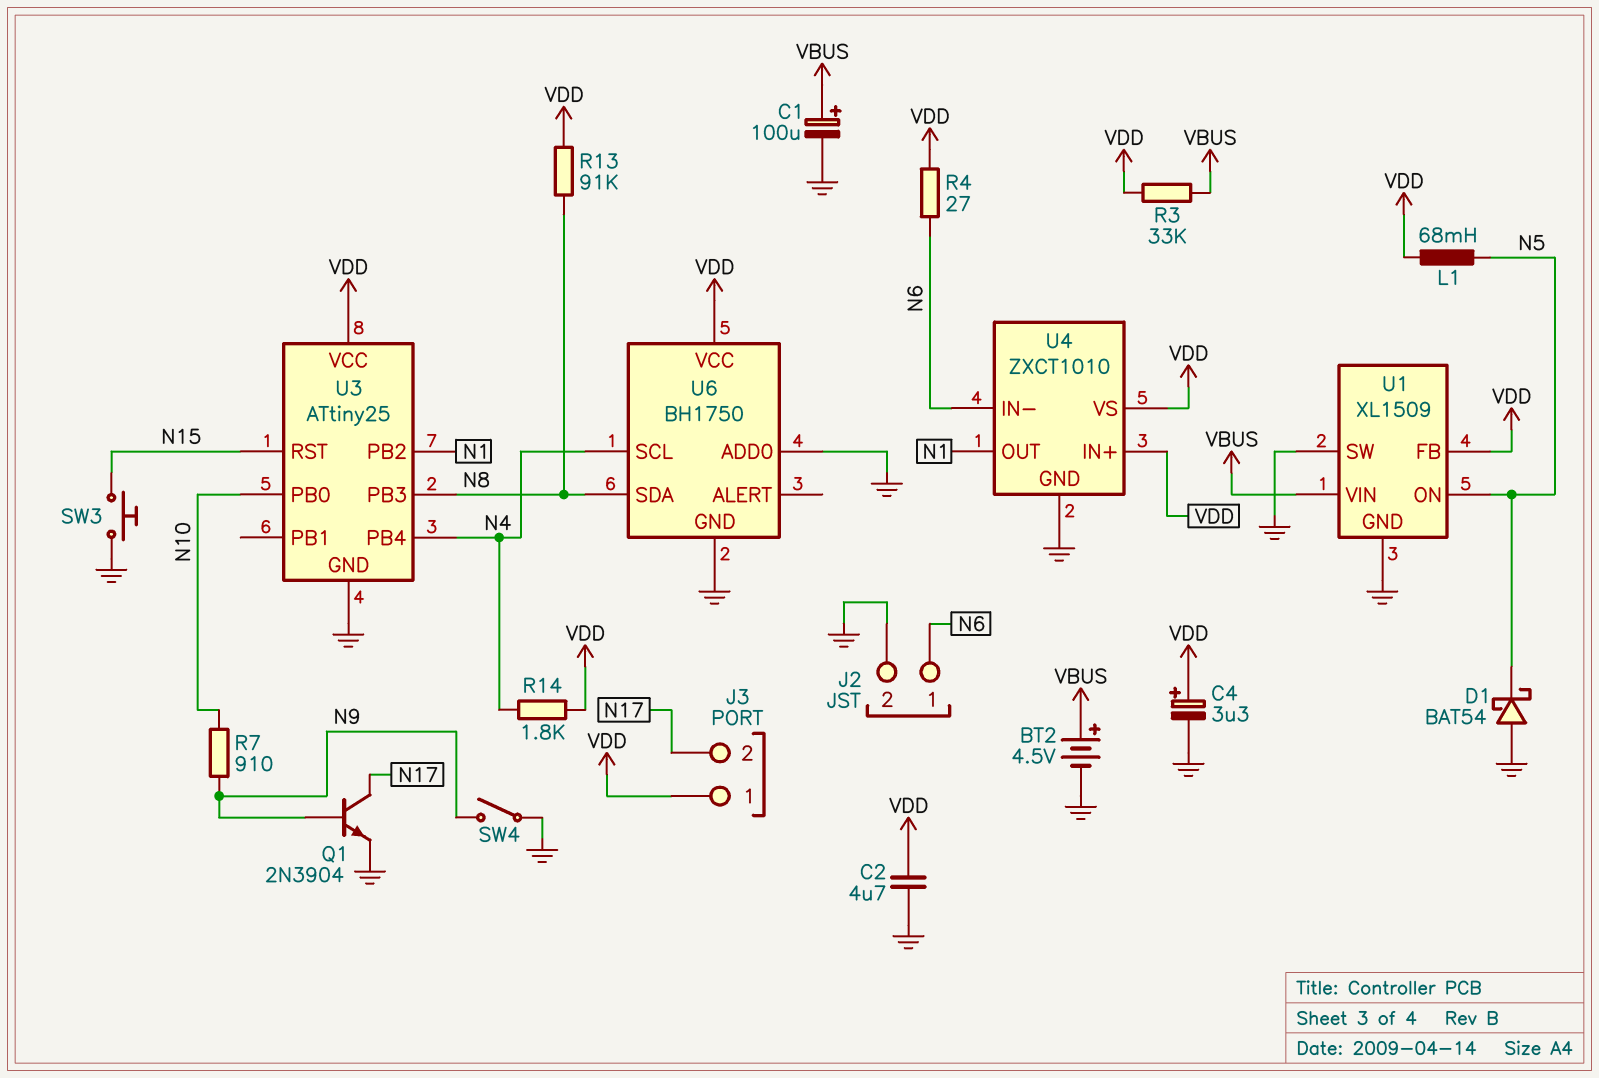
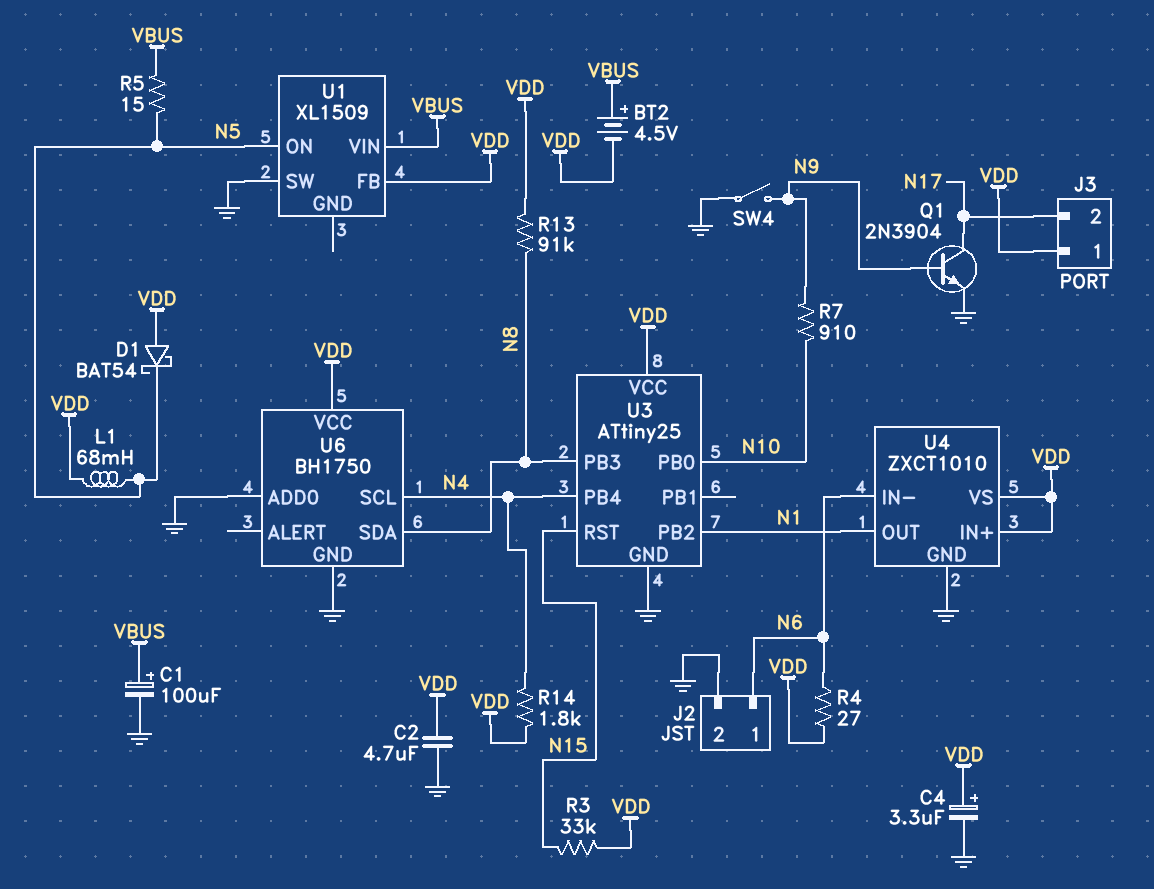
BT2: 4.5V (plus VBUS, minus GND) -> 4.5V (plus VBUS, minus VDD)
D1: schottky BAT54 (A GND, K N5) -> schottky BAT54 (A VDD, K N5)
R3: 33k (VBUS, VDD) -> 33k (N15, VDD)
R5: none -> 15 (N5, VBUS)
SW3: button (GND, N15) -> none
U1 pin GND: GND -> none

